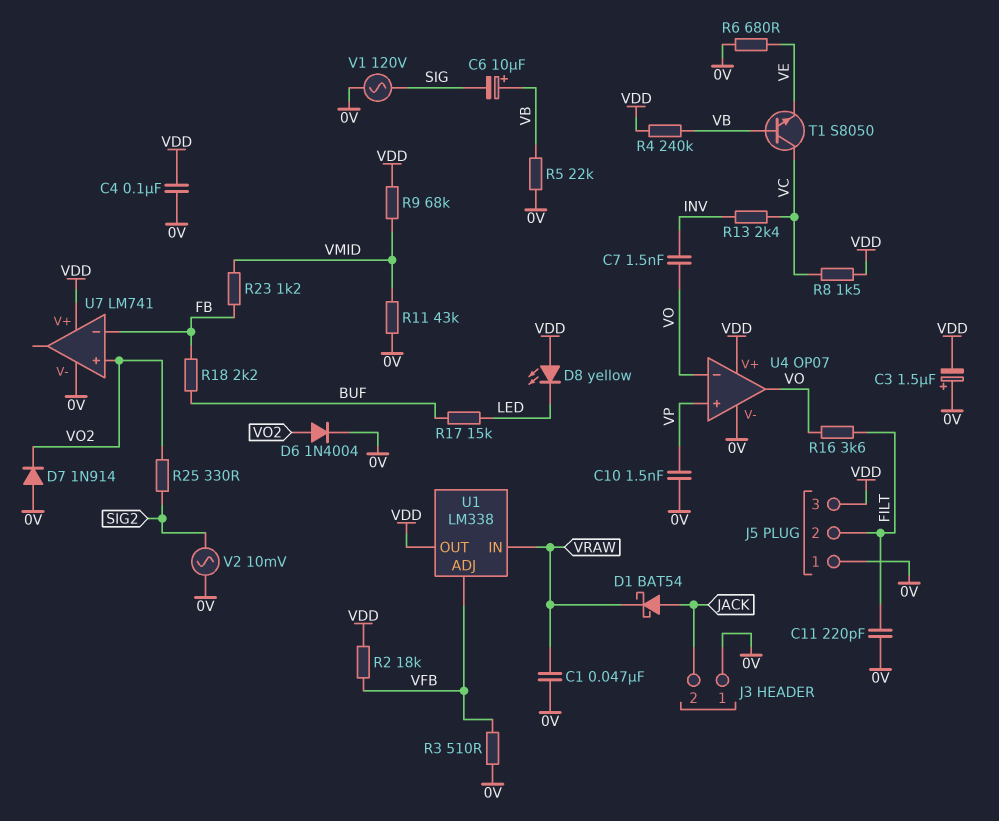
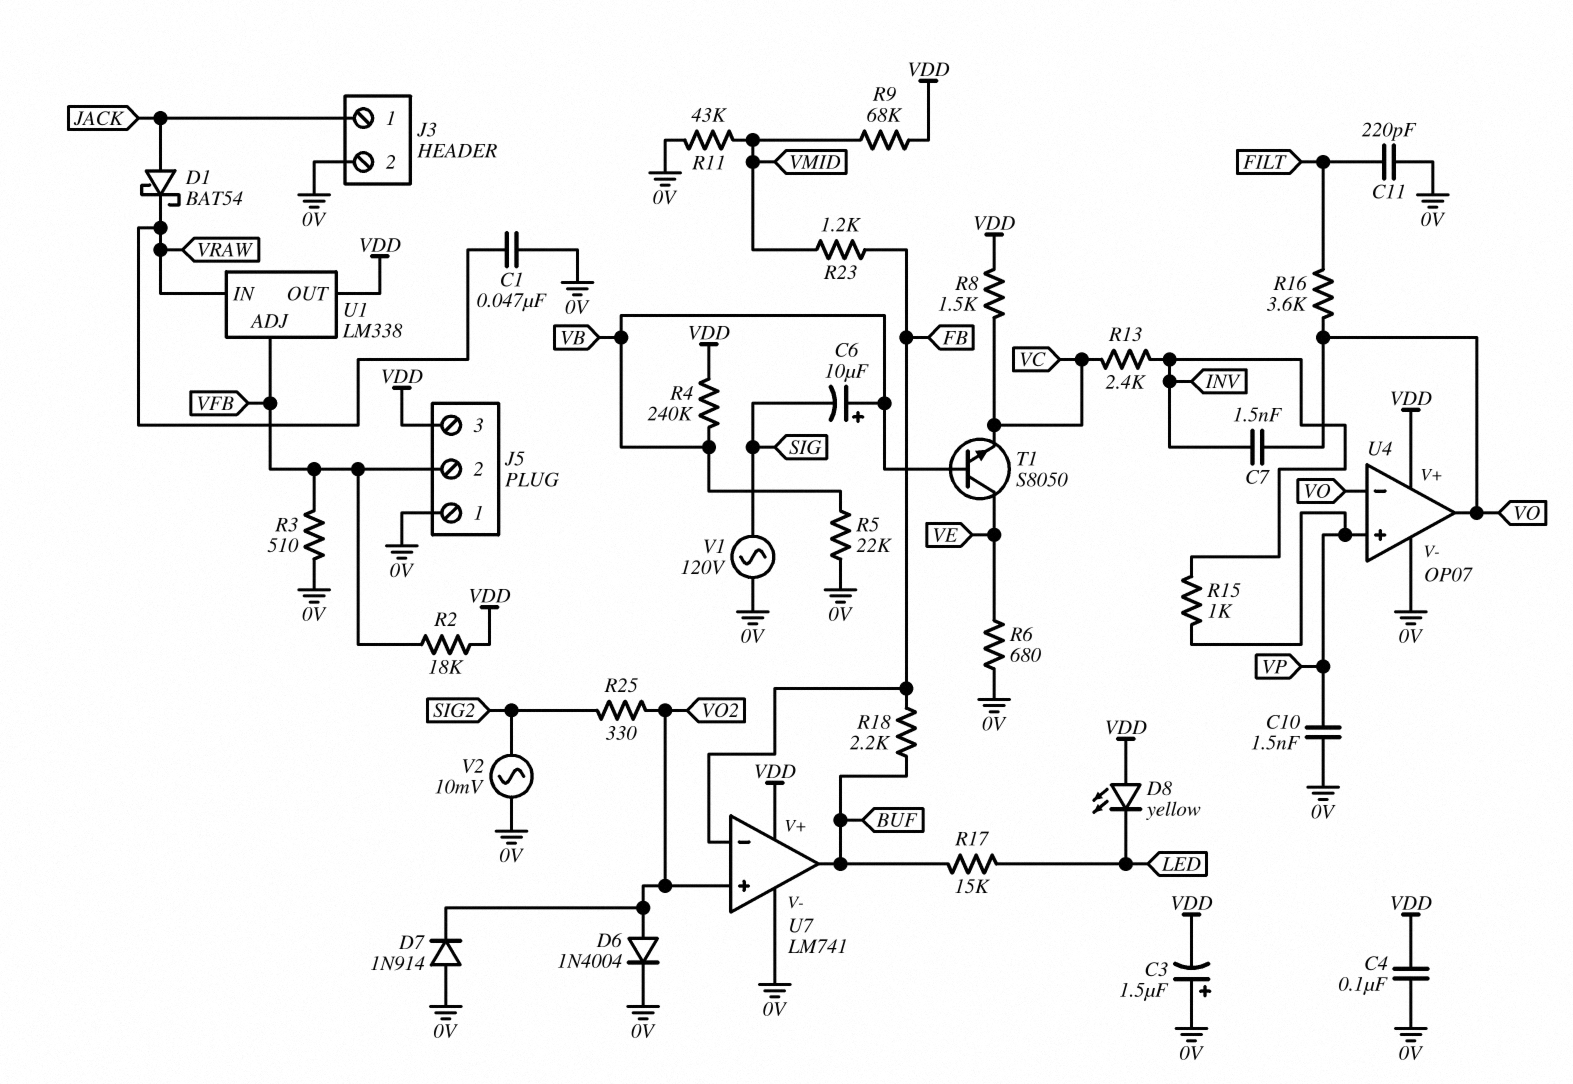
J3 pin 1: 0V -> JACK
J3 pin 2: JACK -> 0V
J5 pin 2: FILT -> VFB
R15: none -> 1k (INV, VP)
T1: NPN S8050 (B VB, C VC, E VE) -> NPN S8050 (B VB, C VE, E VC)
U7 pin out: none -> BUF

